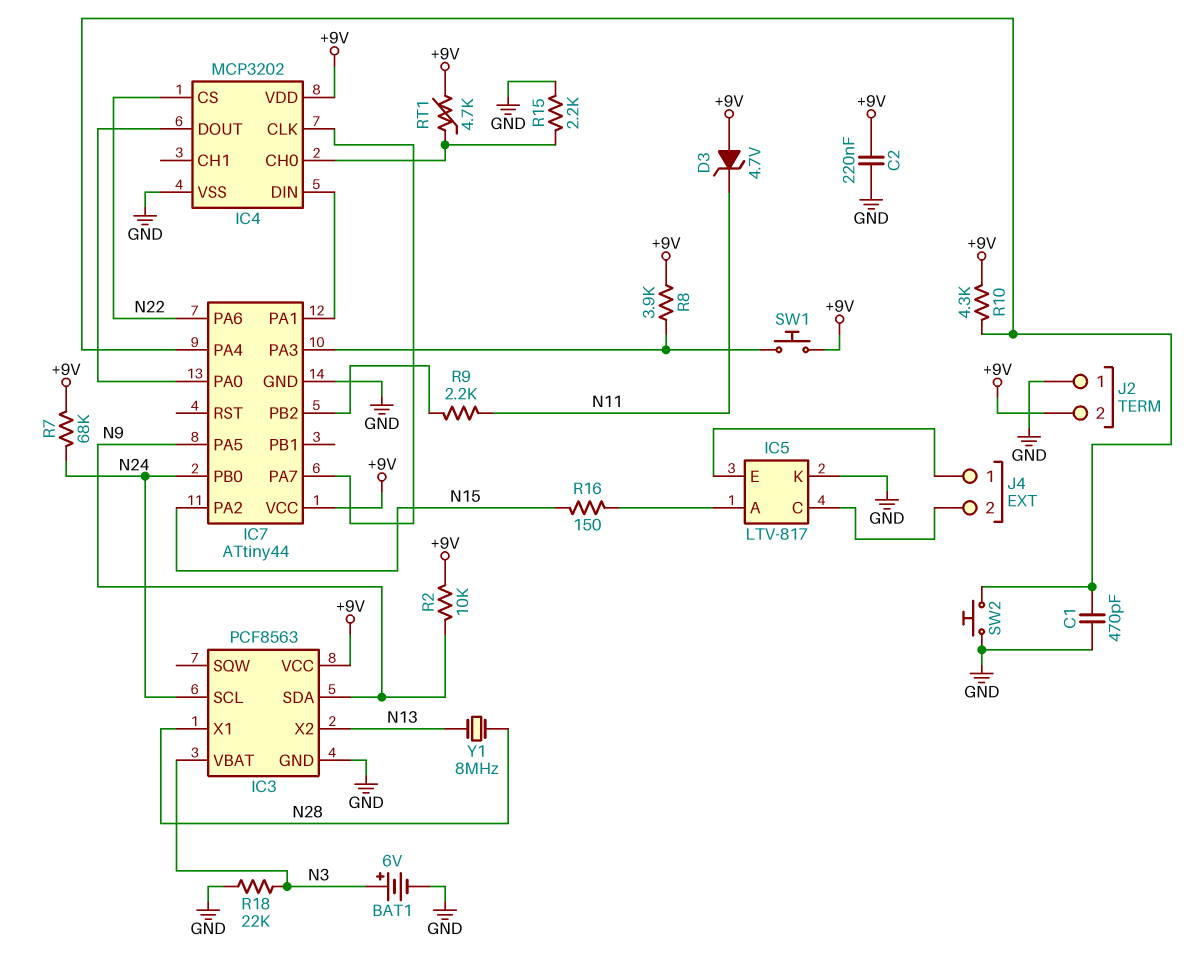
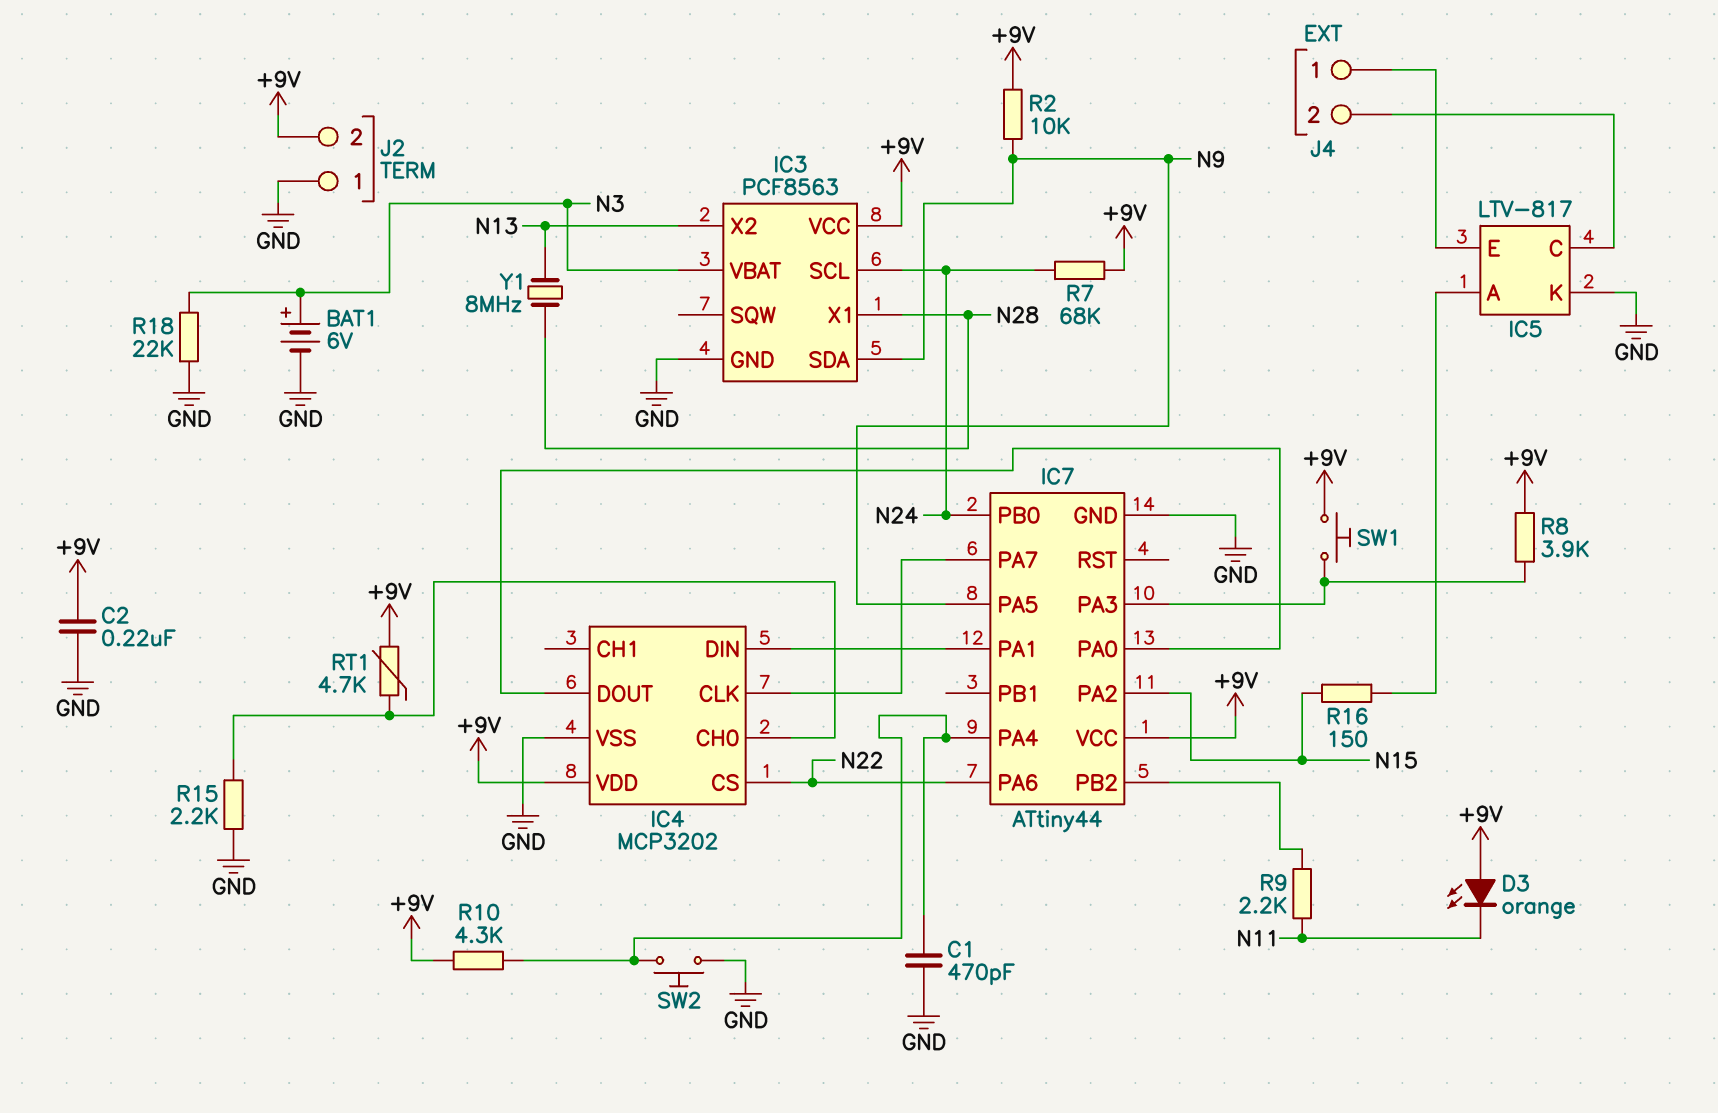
D3: zener 4.7V (A +9V, K N11) -> LED orange (A +9V, K N11)

